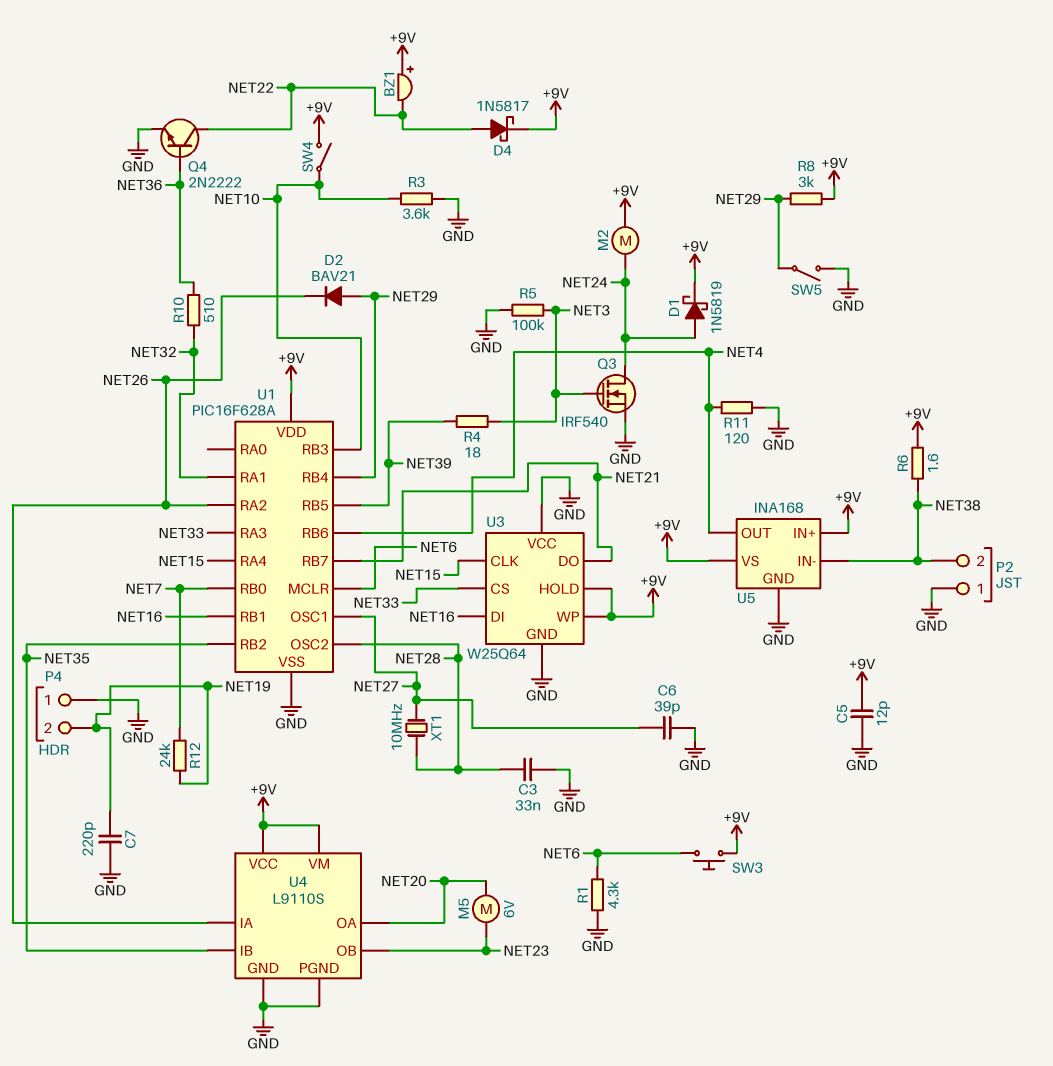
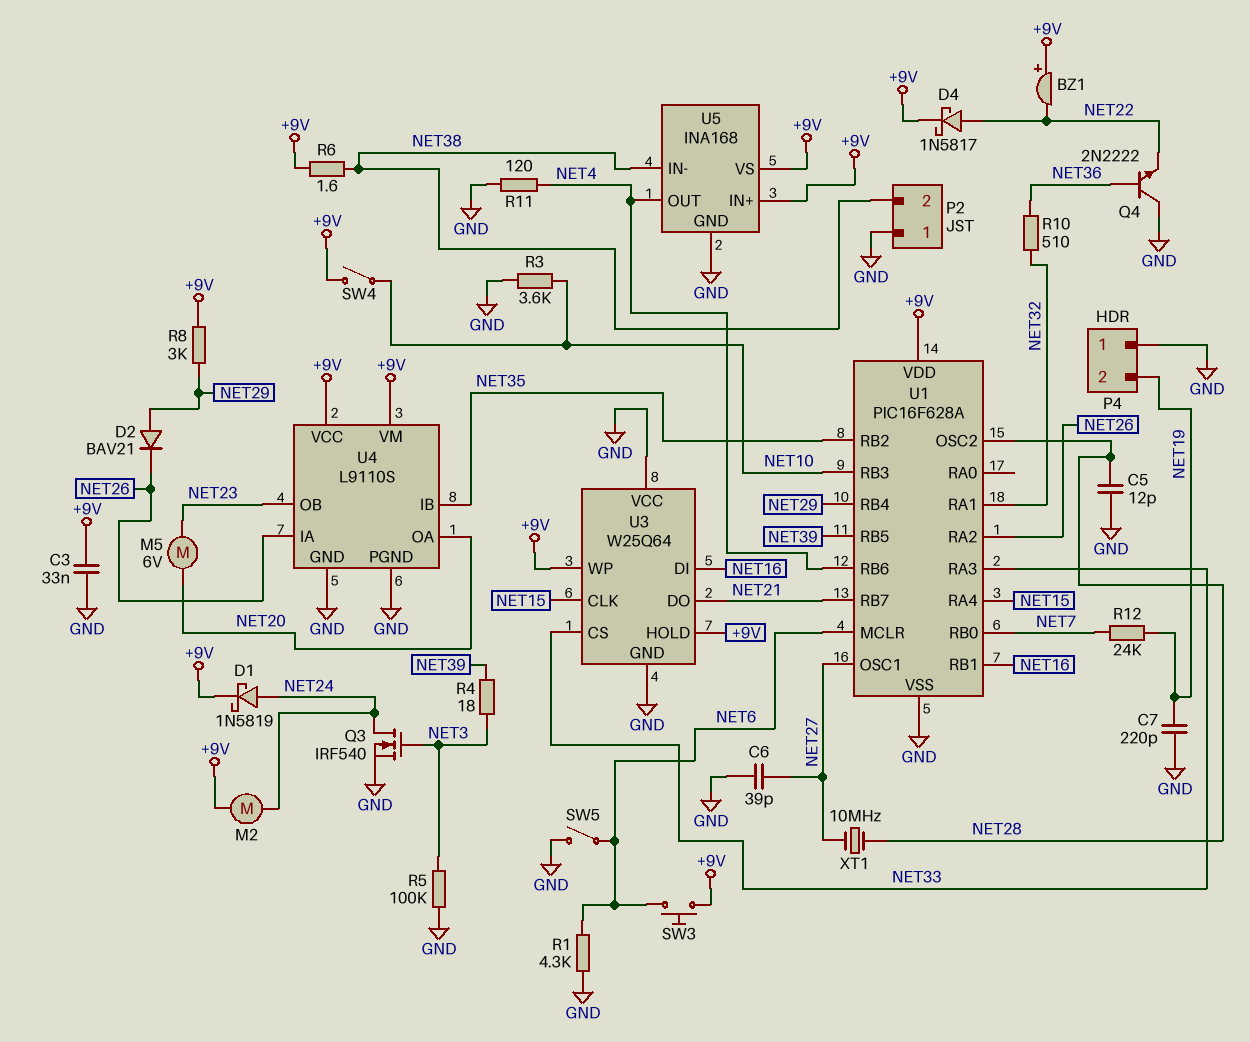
C3: 33nF (GND, NET28) -> 33nF (+9V, GND)
C5: 12pF (+9V, GND) -> 12pF (GND, NET28)
Q4: NPN 2N2222 (B NET36, C NET22, E GND) -> NPN 2N2222 (B NET36, C GND, E NET22)
SW5: switch (GND, NET29) -> switch (GND, NET6)

